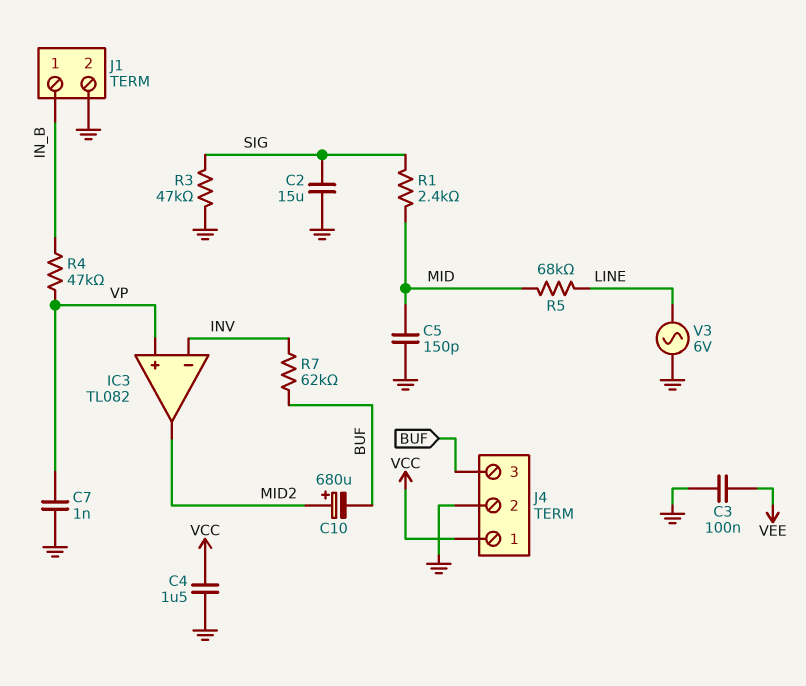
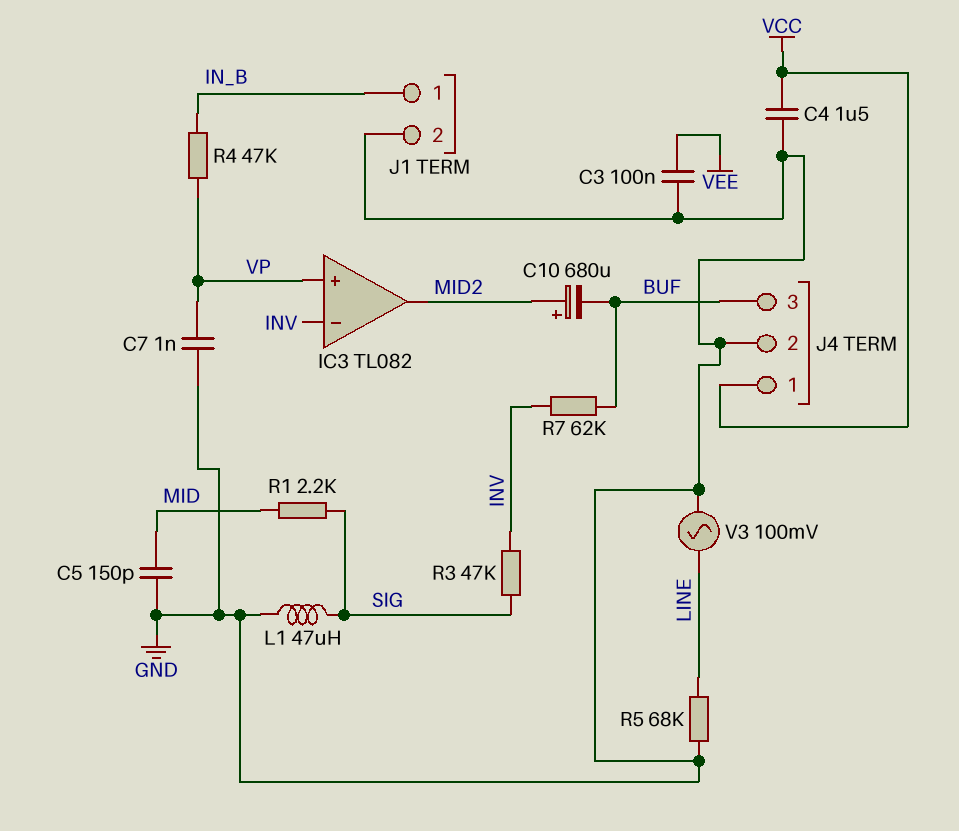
C2: 15uF (GND, SIG) -> none
L1: none -> 47uH (GND, SIG)
R1: 2.4k (MID, SIG) -> 2.2k (MID, SIG)
R3: 47k (GND, SIG) -> 47k (INV, SIG)
R5: 68k (LINE, MID) -> 68k (GND, LINE)
V3: AC 6V (GND, LINE) -> AC 100mV (GND, LINE)

